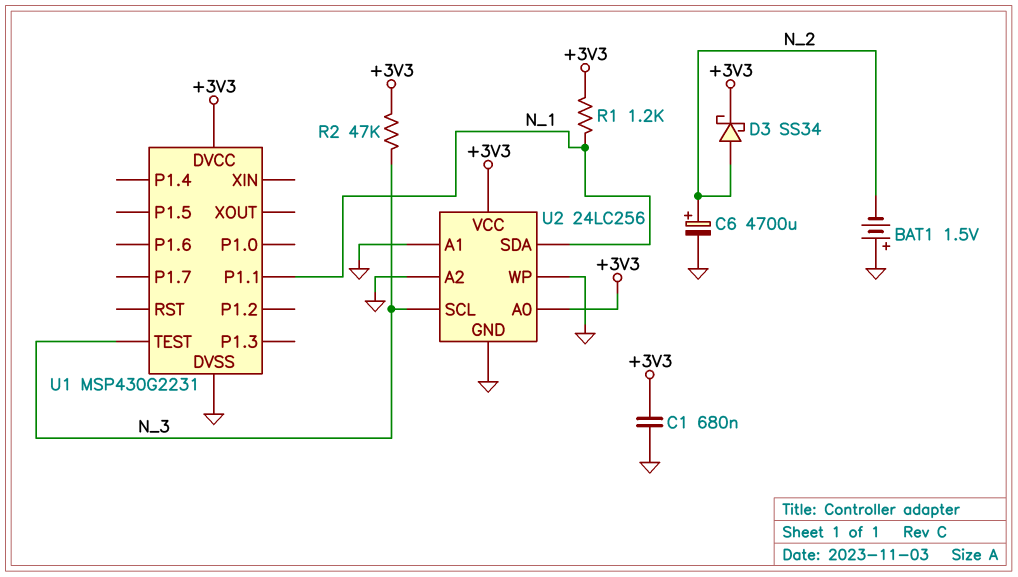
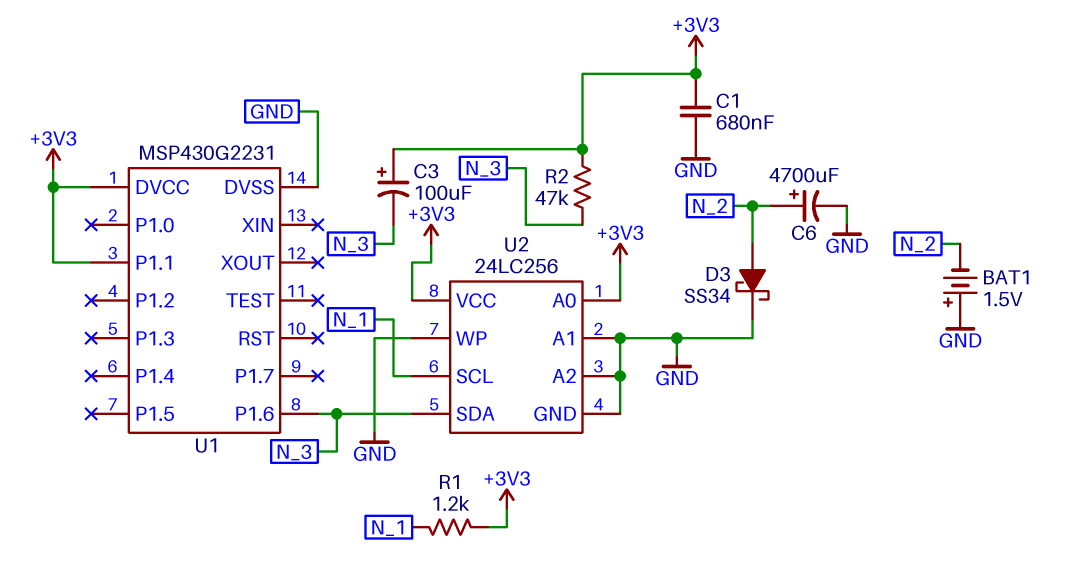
C3: none -> 100uF (plus +3V3, minus N_3)
D3: schottky SS34 (A N_2, K +3V3) -> schottky SS34 (A N_2, K GND)
U1 pin P1.1: N_1 -> +3V3
U1 pin P1.6: none -> N_3
U1 pin TEST: N_3 -> none
U2 pin SCL: N_3 -> N_1
U2 pin SDA: N_1 -> N_3

